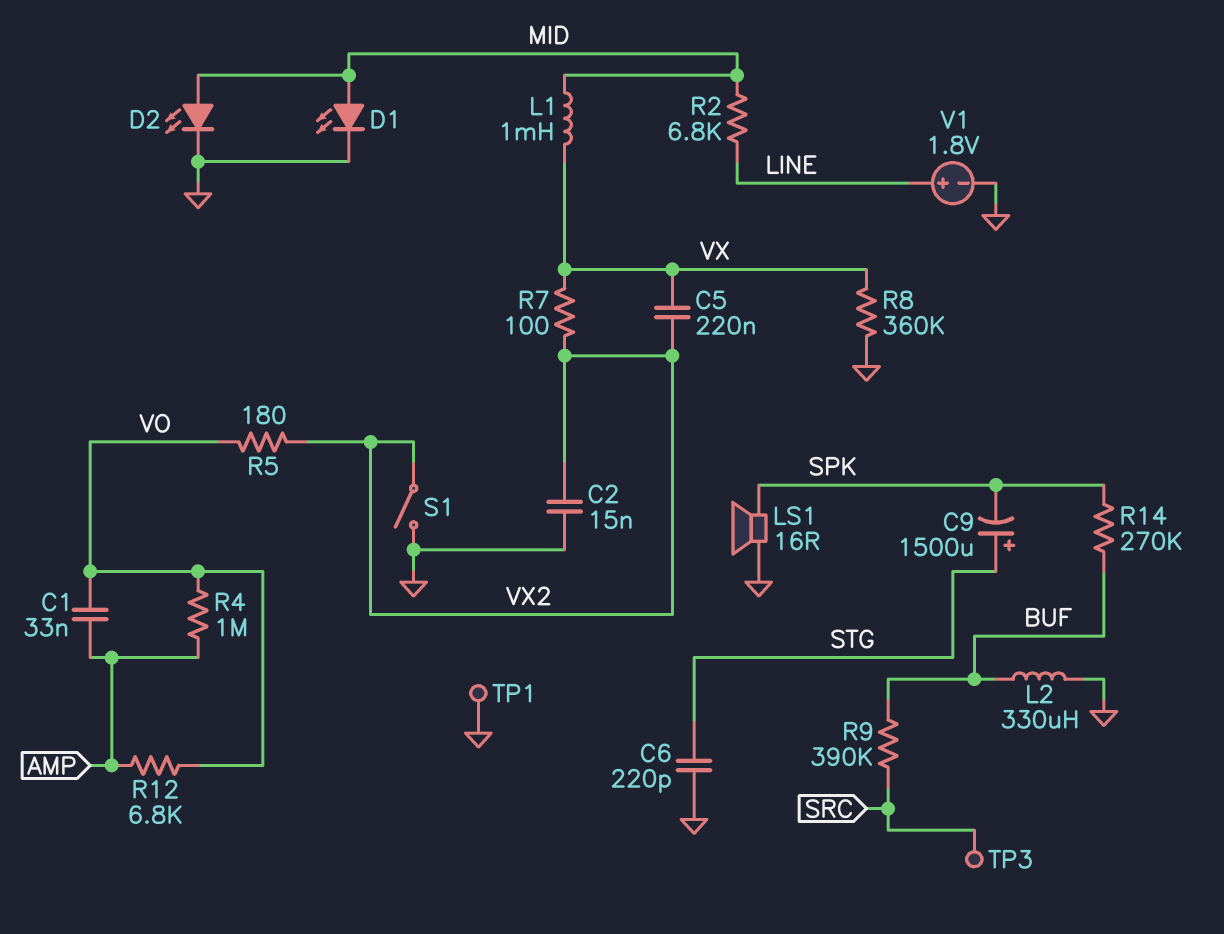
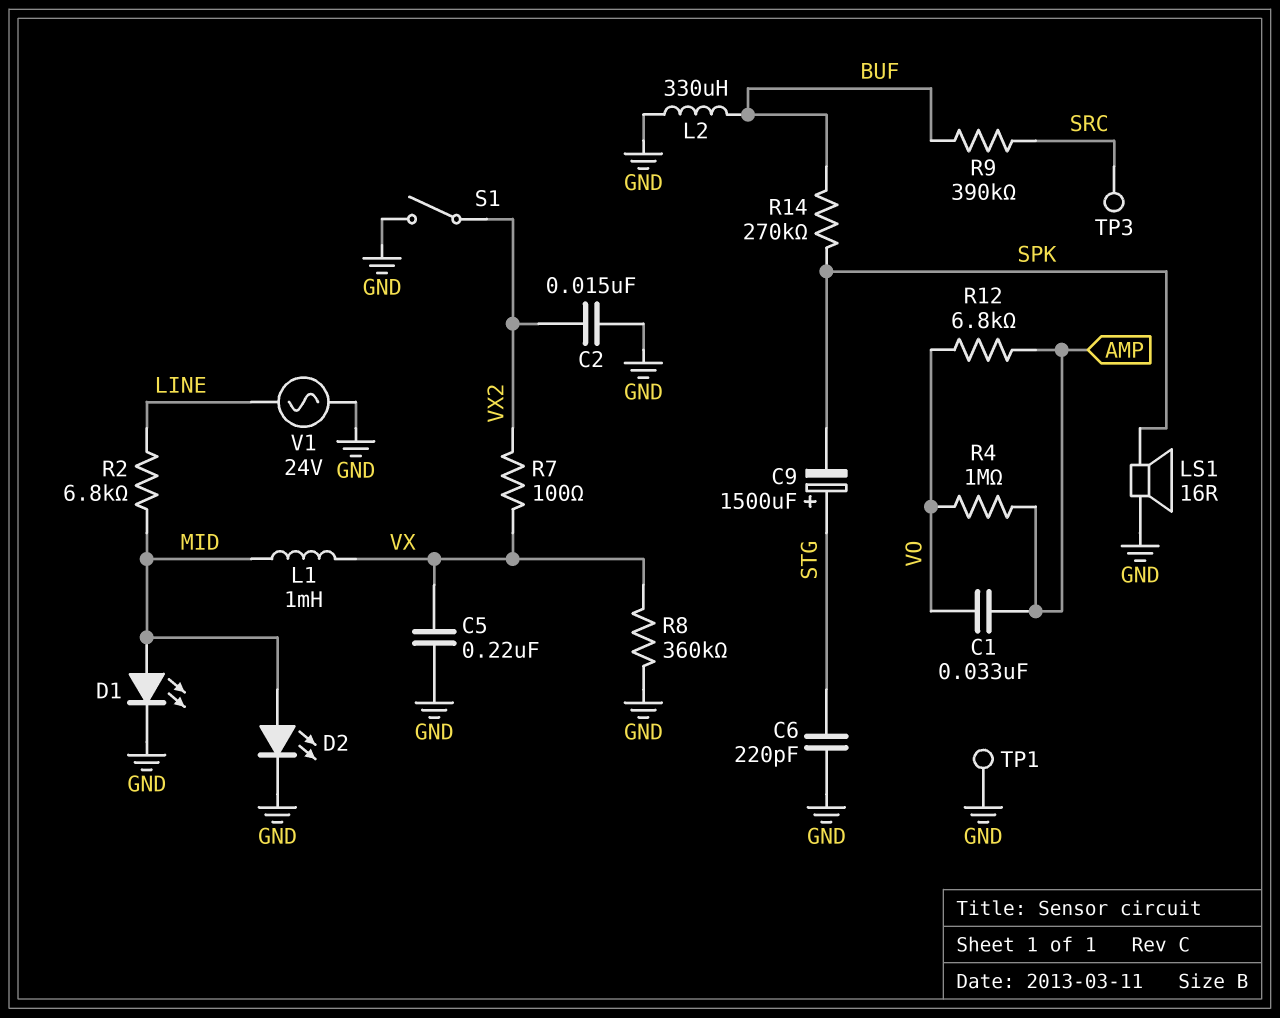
C5: 220nF (VX, VX2) -> 220nF (GND, VX)
R5: 180 (VO, VX2) -> none
V1: 1.8V (plus LINE, minus GND) -> AC 24V (GND, LINE)

